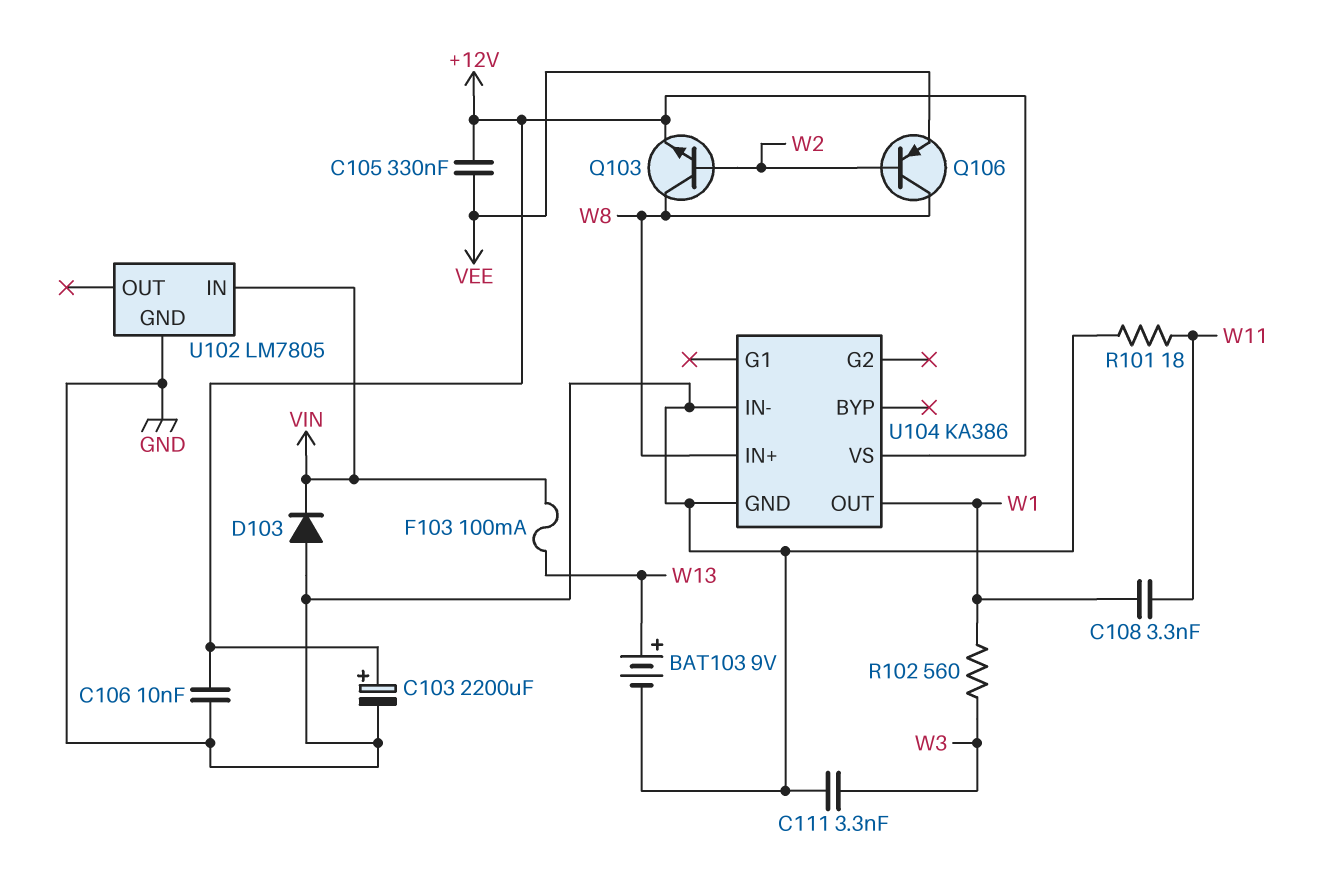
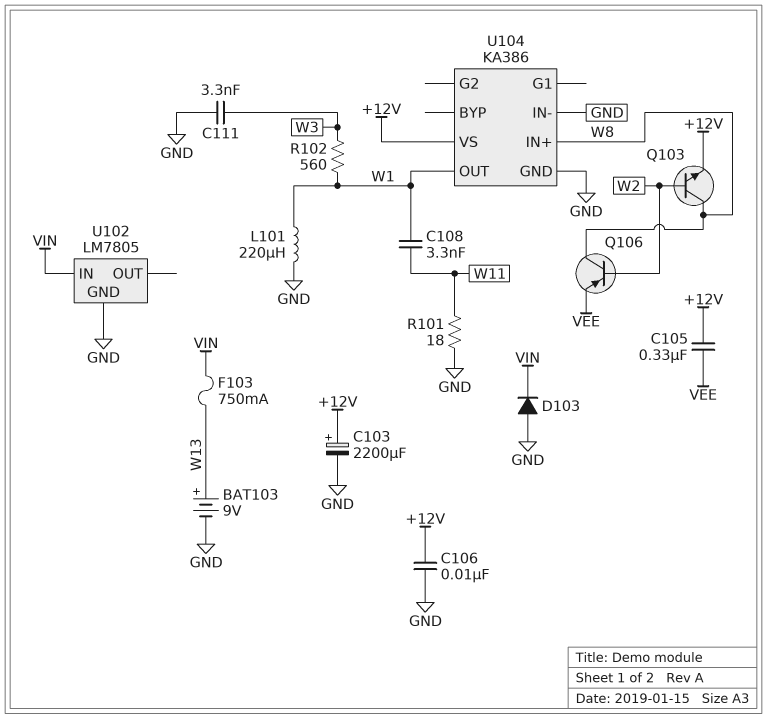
F103: 100mA (VIN, W13) -> 750mA (VIN, W13)
L101: none -> 220uH (GND, W1)

